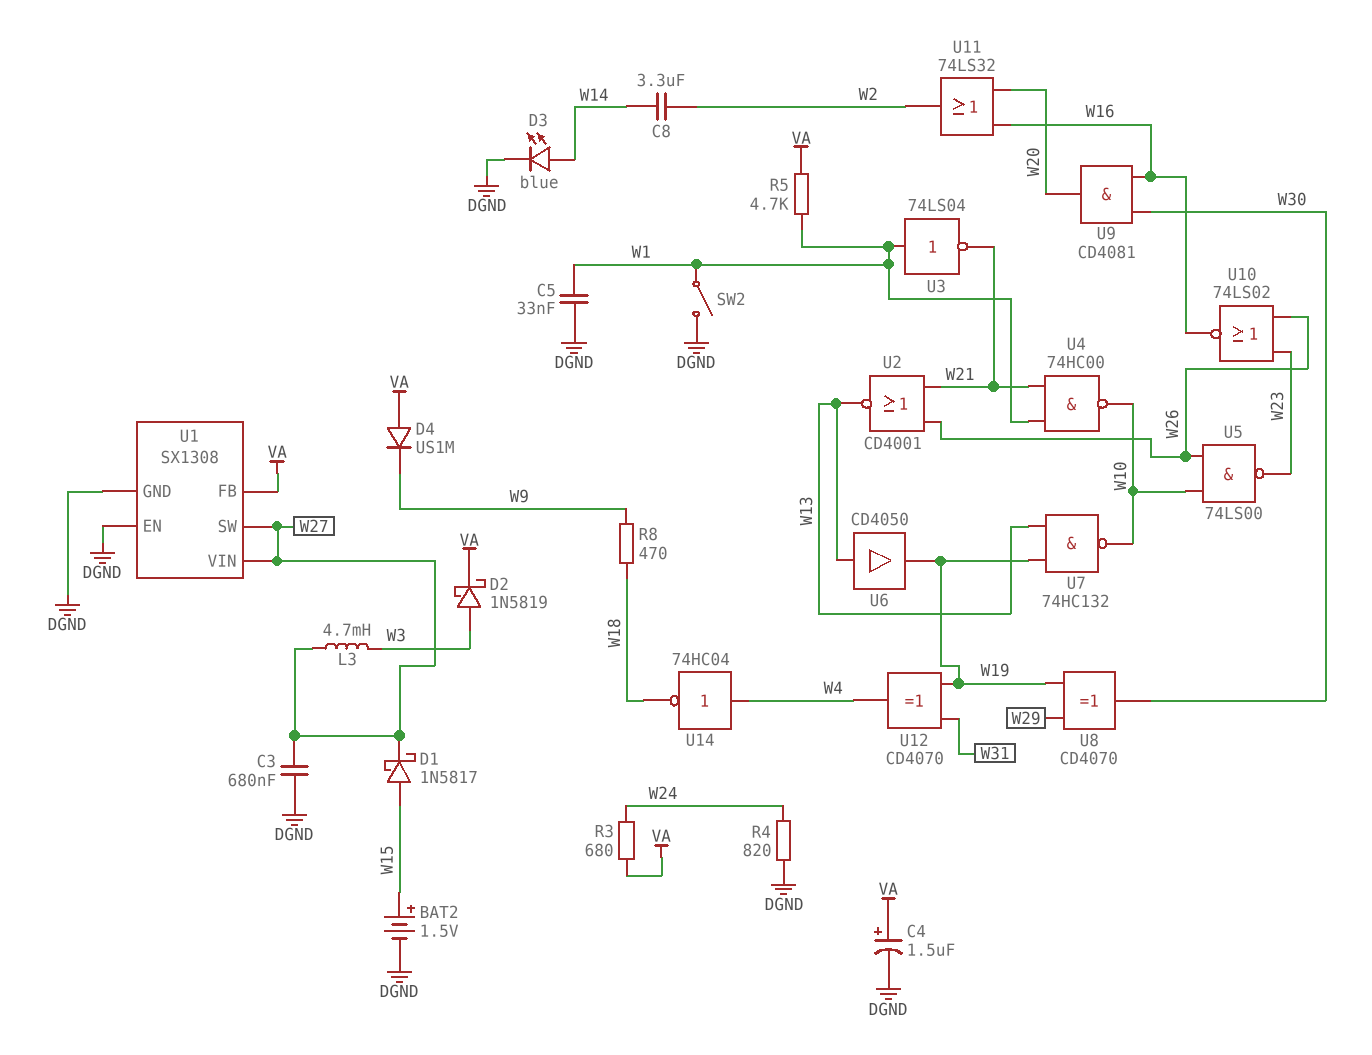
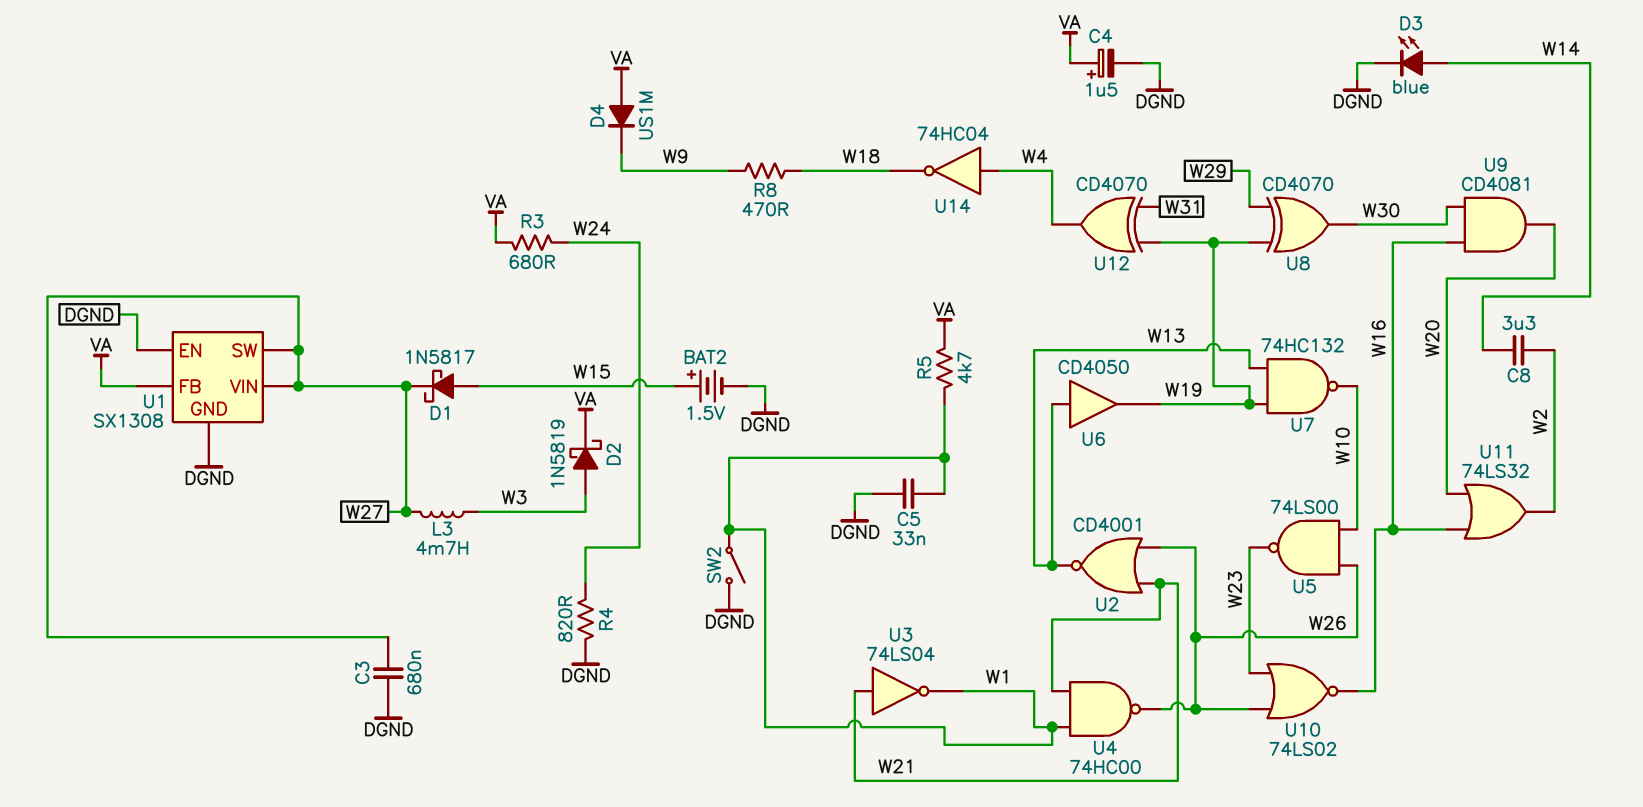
U3: NOT 74LS04 (in W1, out W21) -> NOT 74LS04 (in W21, out W1)
U4: NAND 74HC00 (in W1, in W21, out W10) -> NAND 74HC00 (in W1, in W21, out W26)

